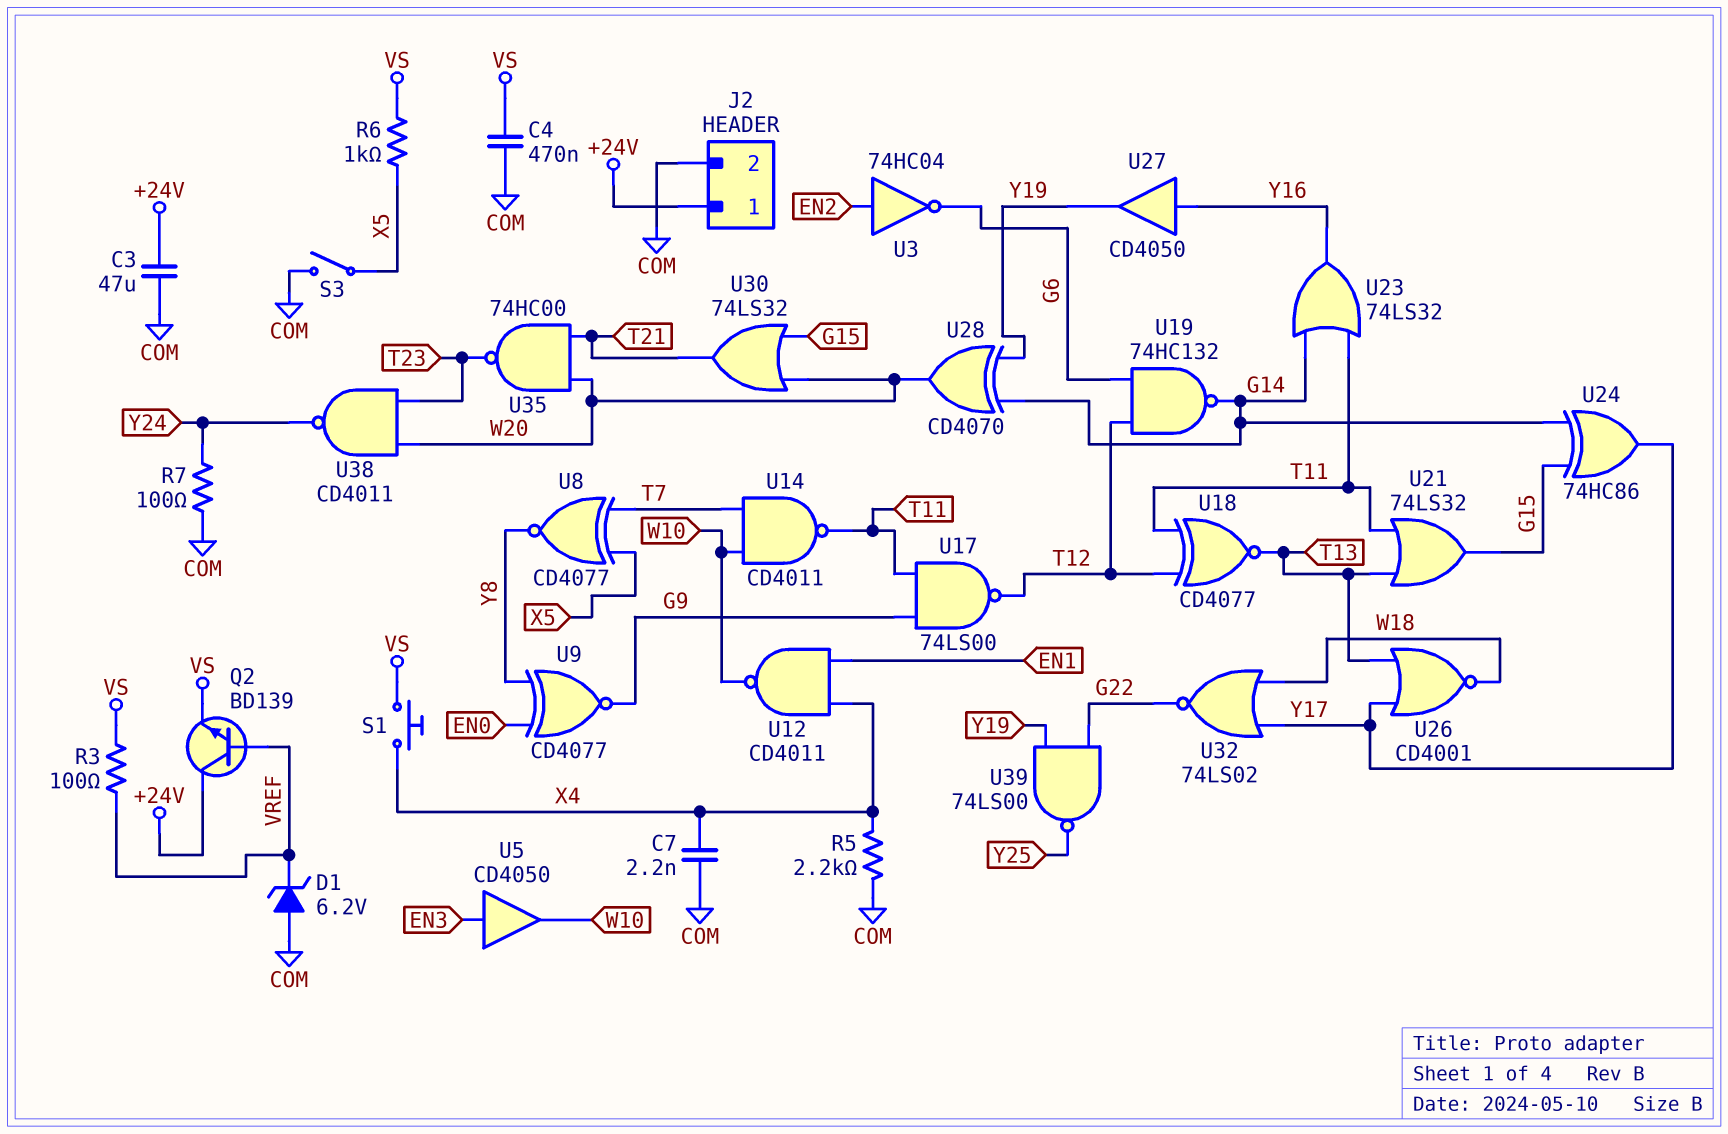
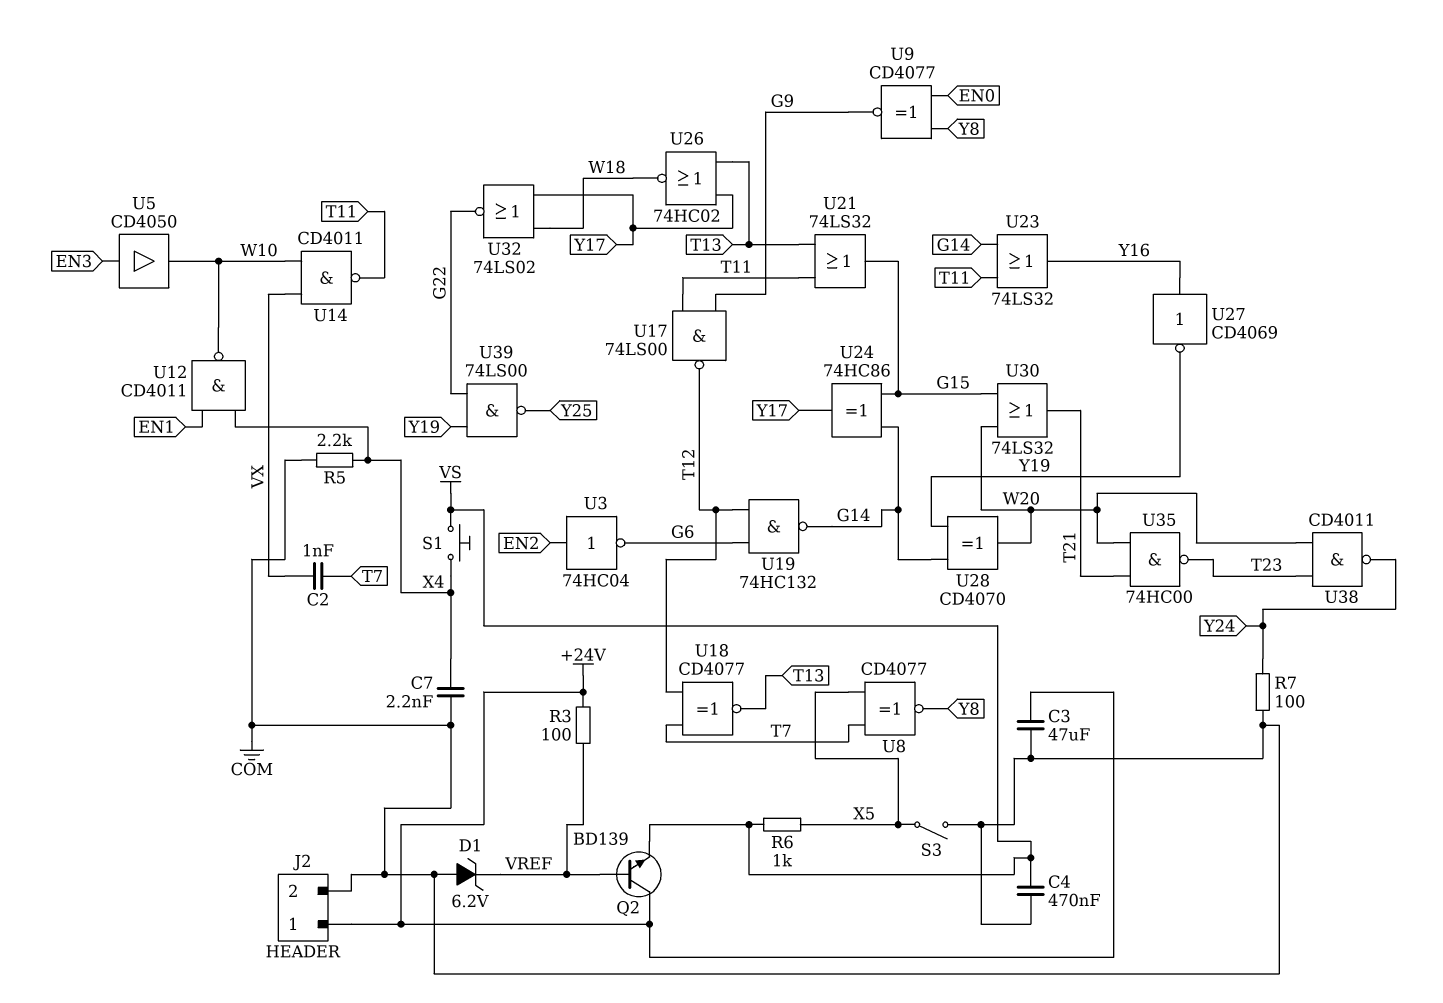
C2: none -> 1nF (T7, VX)
R3: 100 (VREF, VS) -> 100 (+24V, VREF)
U14: NAND CD4011 (in T7, in W10, out T11) -> NAND CD4011 (in VX, in W10, out T11)
U18: XNOR CD4077 (in T11, in T12, out T13) -> XNOR CD4077 (in T7, in T12, out T13)
U26: NOR CD4001 (in T13, in Y17, out W18) -> NOR 74HC02 (in T13, in Y17, out W18)
U27: buffer CD4050 (in Y16, out Y19) -> NOT CD4069 (in Y16, out Y19)

